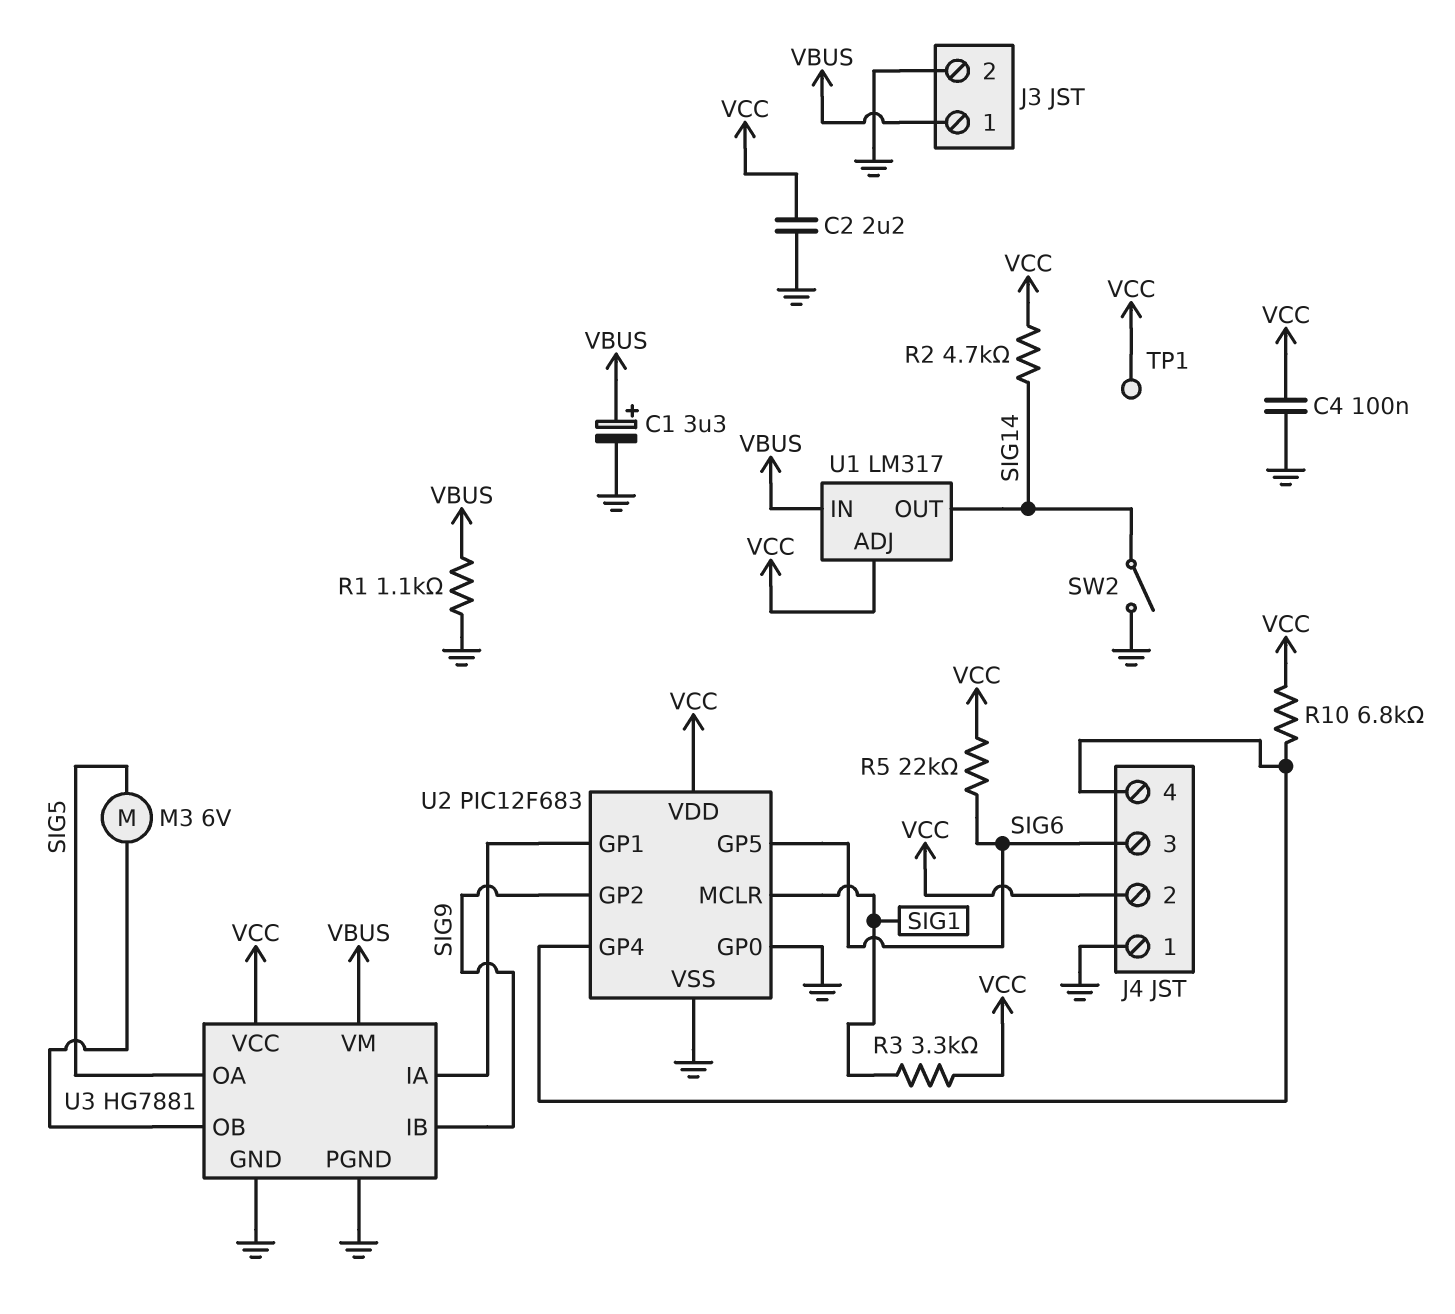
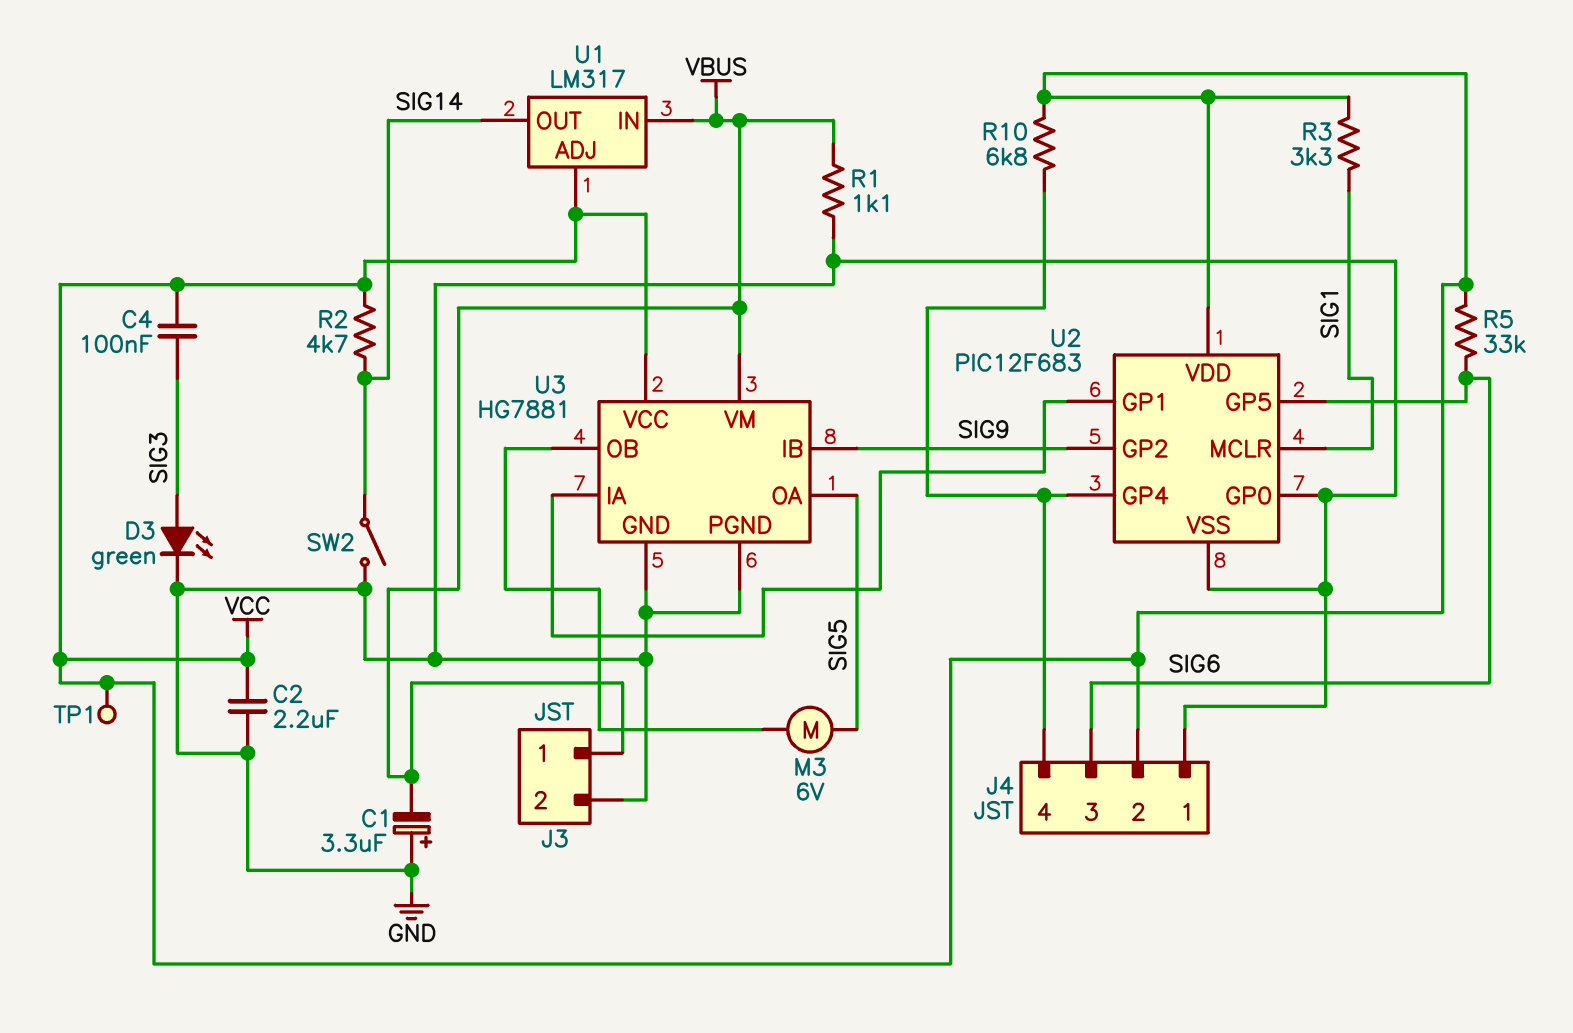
C1: 3.3uF (plus VBUS, minus GND) -> 3.3uF (plus GND, minus VBUS)
C4: 100nF (GND, VCC) -> 100nF (SIG3, VCC)
D3: none -> LED green (A SIG3, K GND)
R5: 22k (SIG6, VCC) -> 33k (SIG6, VCC)

